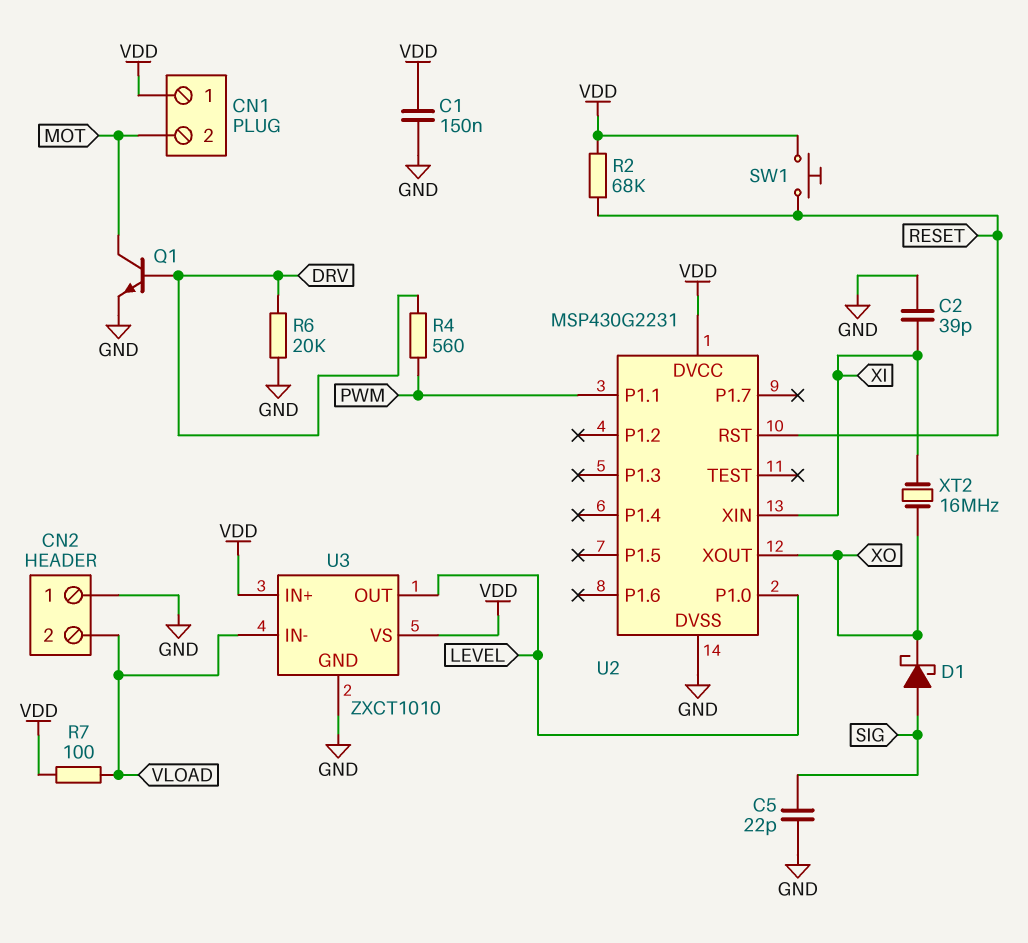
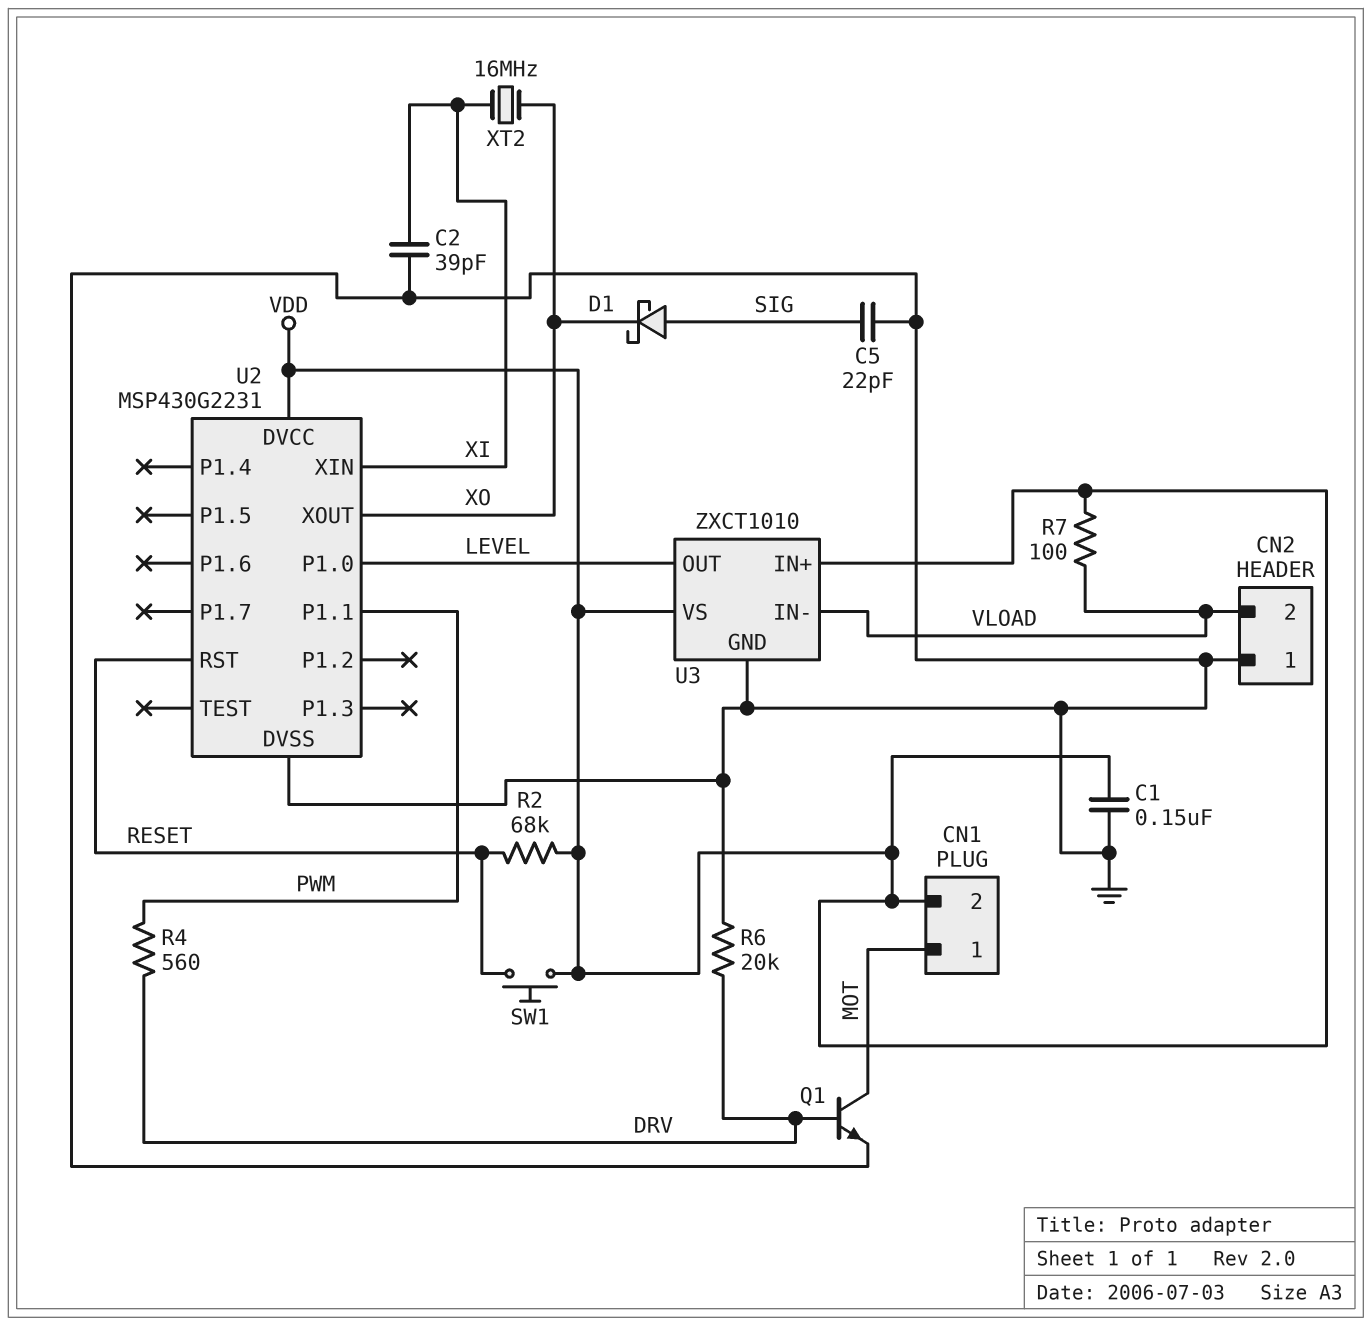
CN1 pin 1: VDD -> MOT
CN1 pin 2: MOT -> VDD

